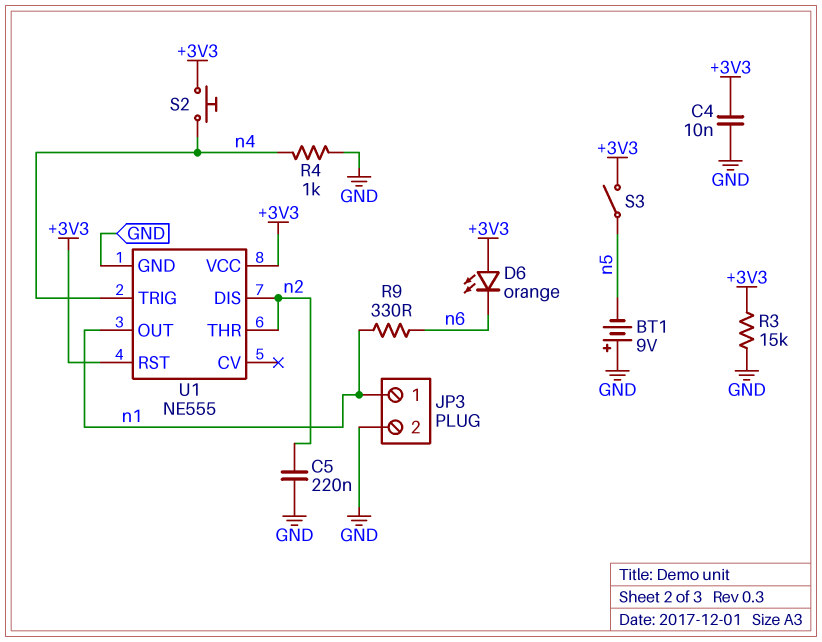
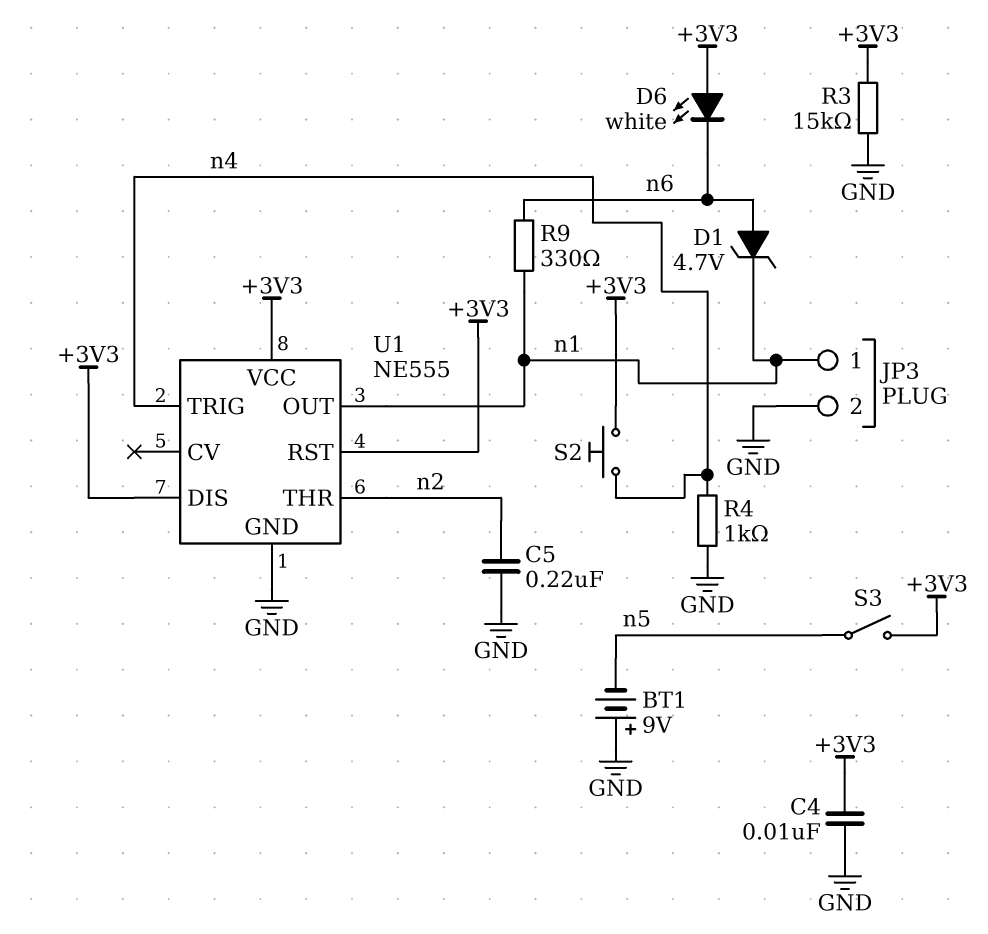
D1: none -> zener 4.7V (A n6, K n1)
D6: LED orange (A +3V3, K n6) -> LED white (A +3V3, K n6)
U1 pin DIS: n2 -> +3V3

